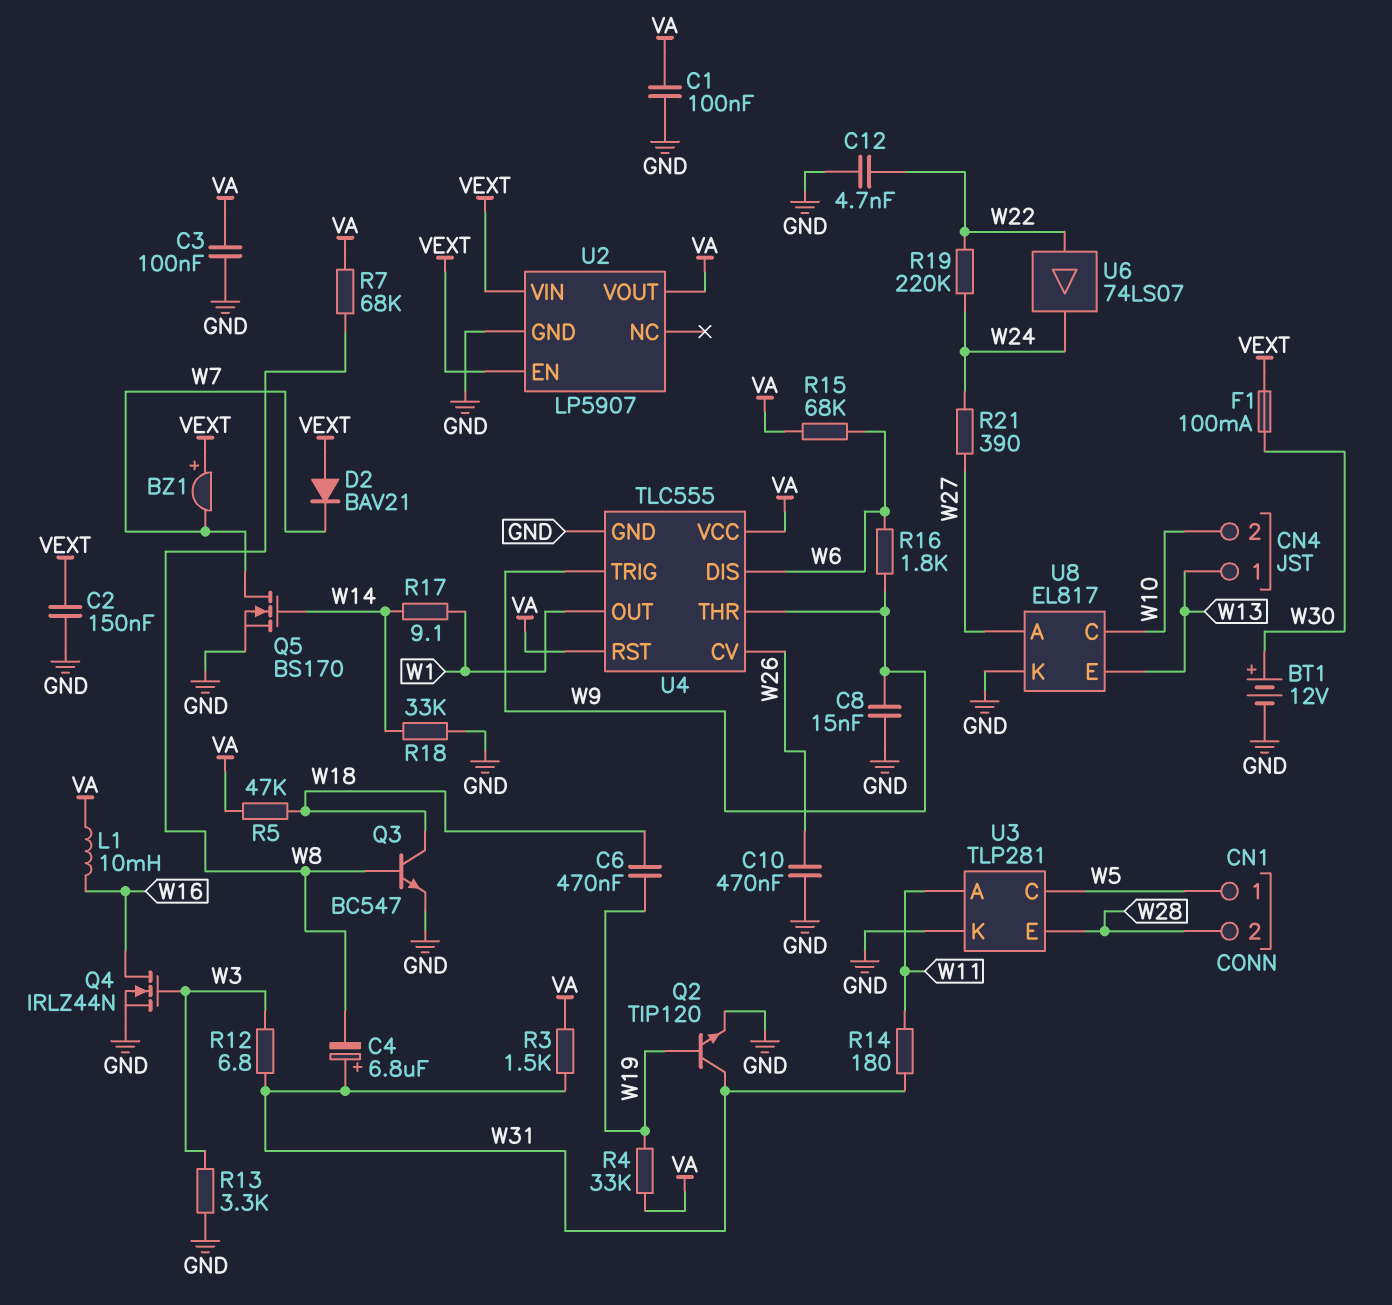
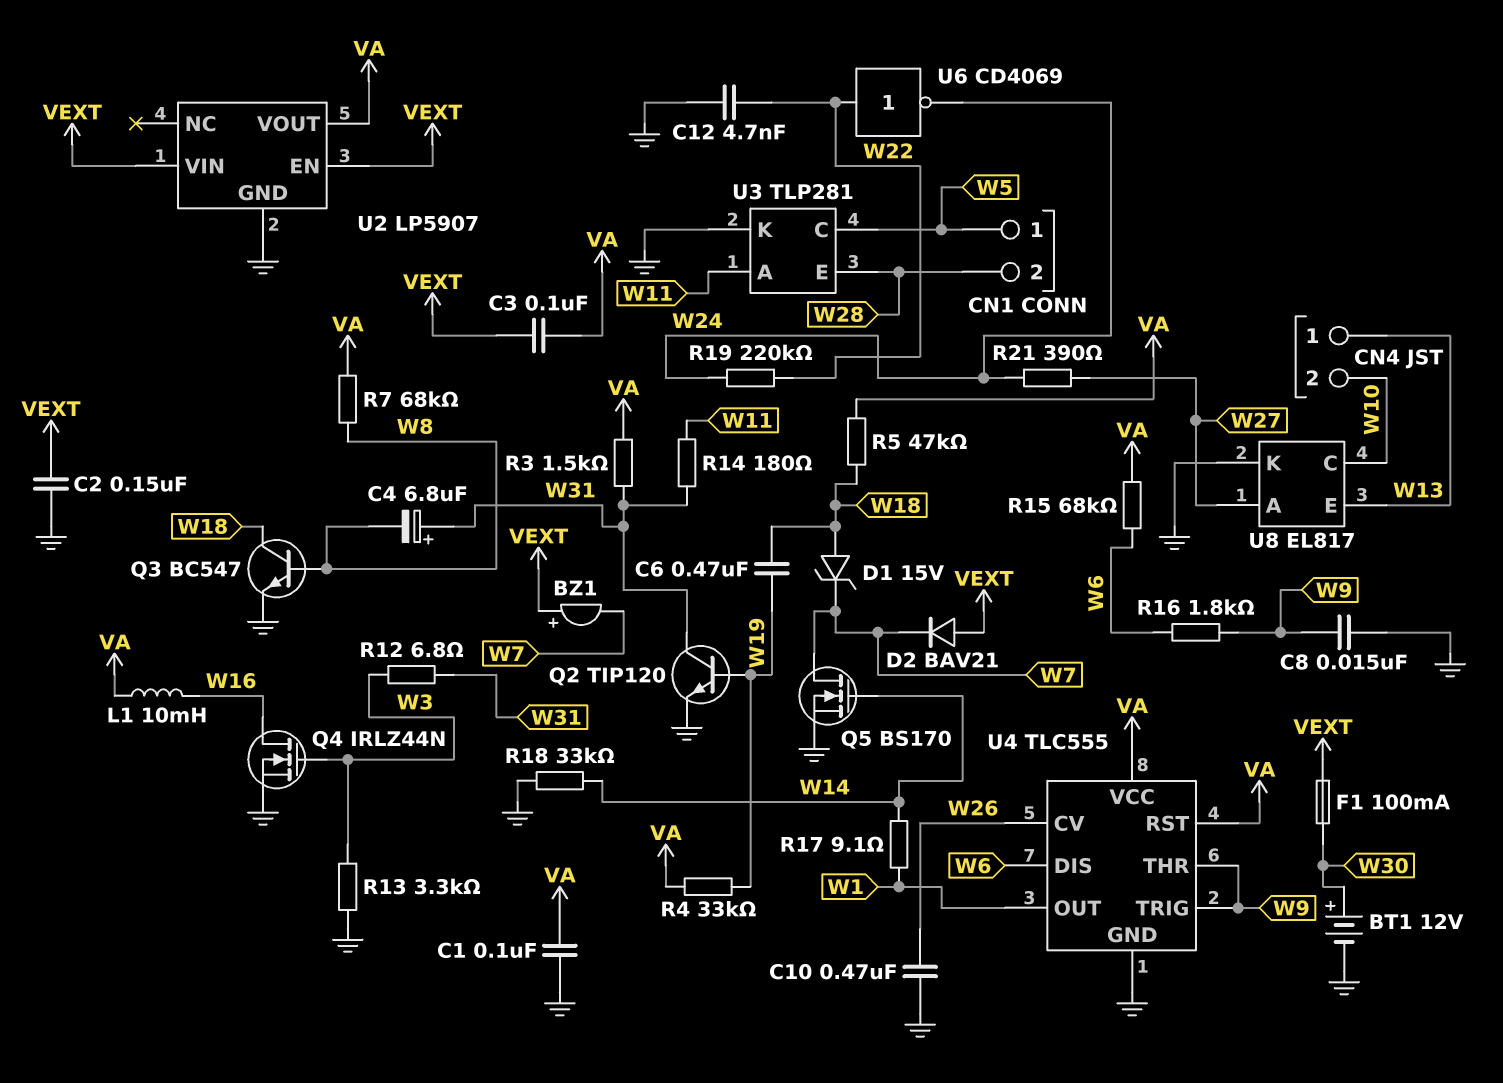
C3: 100nF (GND, VA) -> 100nF (VA, VEXT)
D1: none -> zener 15V (A W18, K W7)
U6: buffer 74LS07 (in W22, out W24) -> NOT CD4069 (in W22, out W24)

